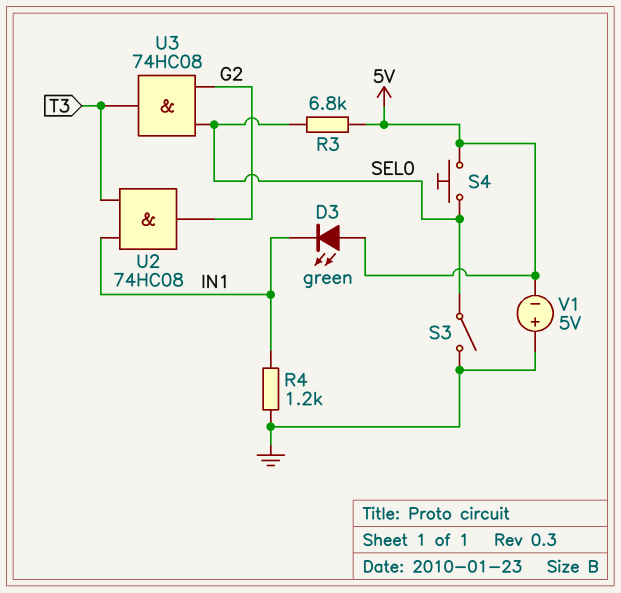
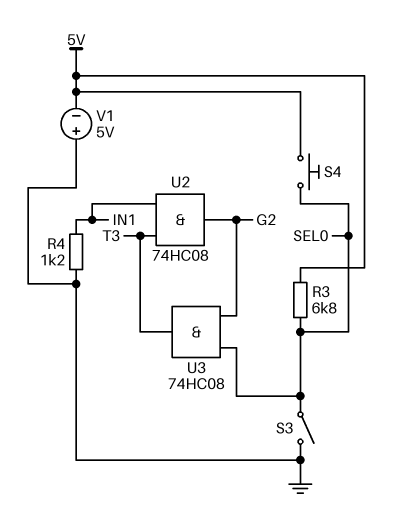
D3: LED green (A 5V, K IN1) -> none

